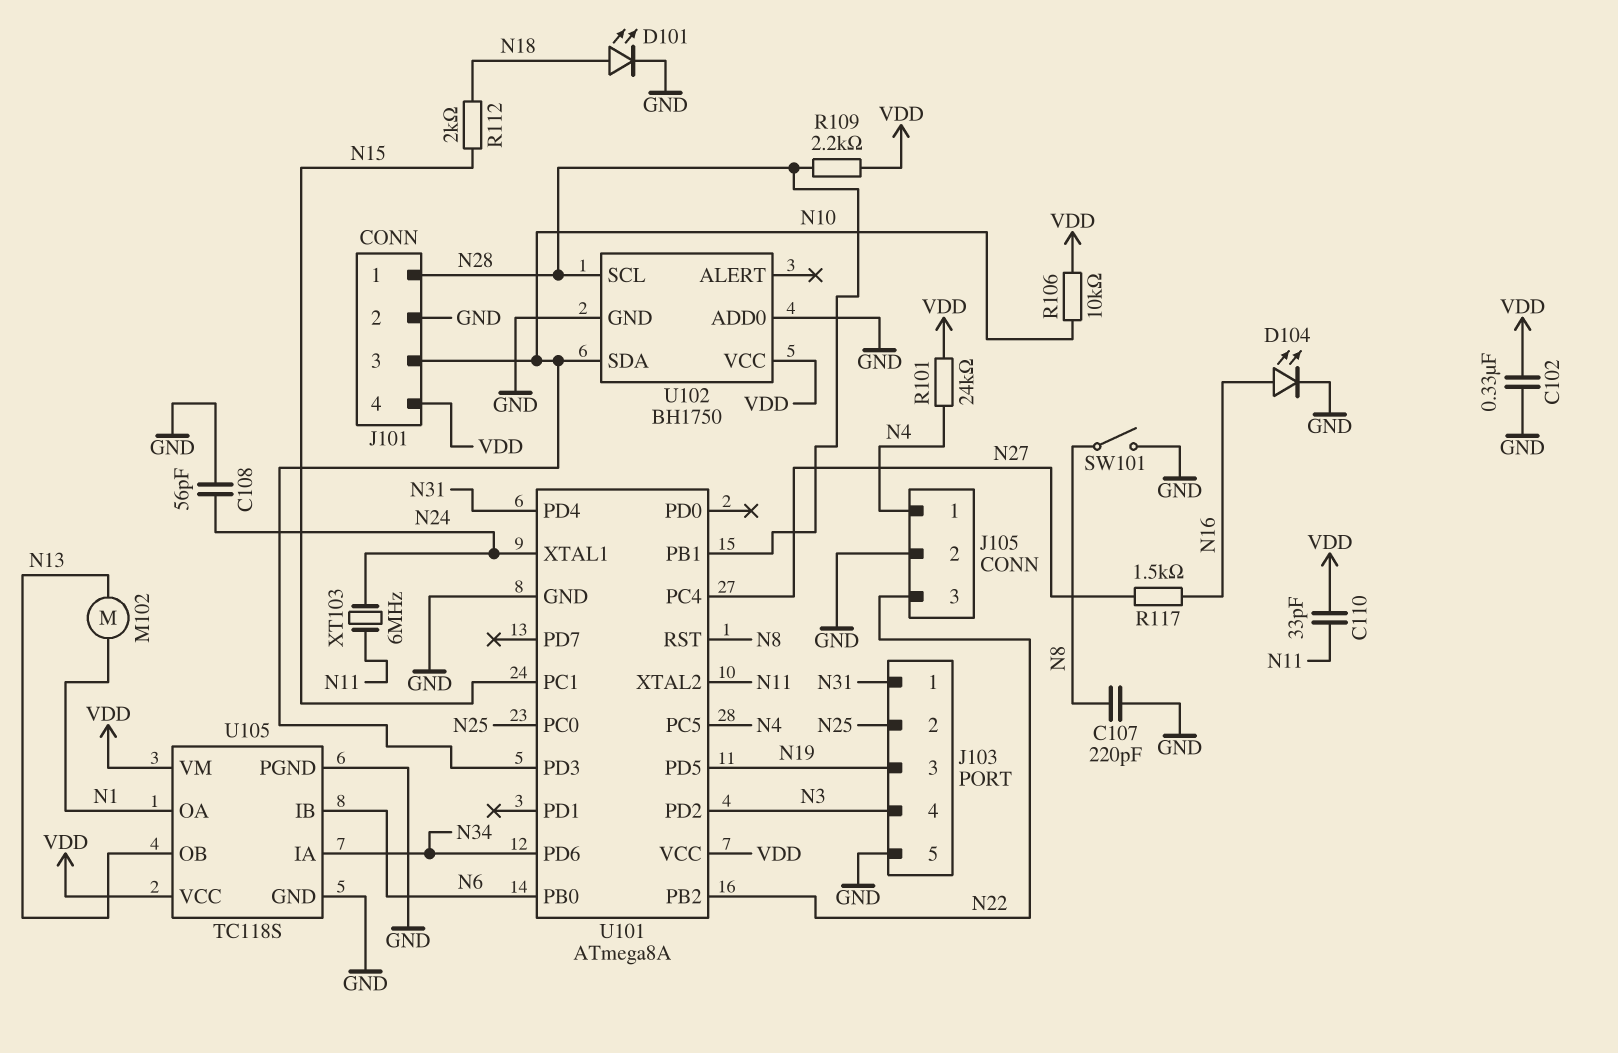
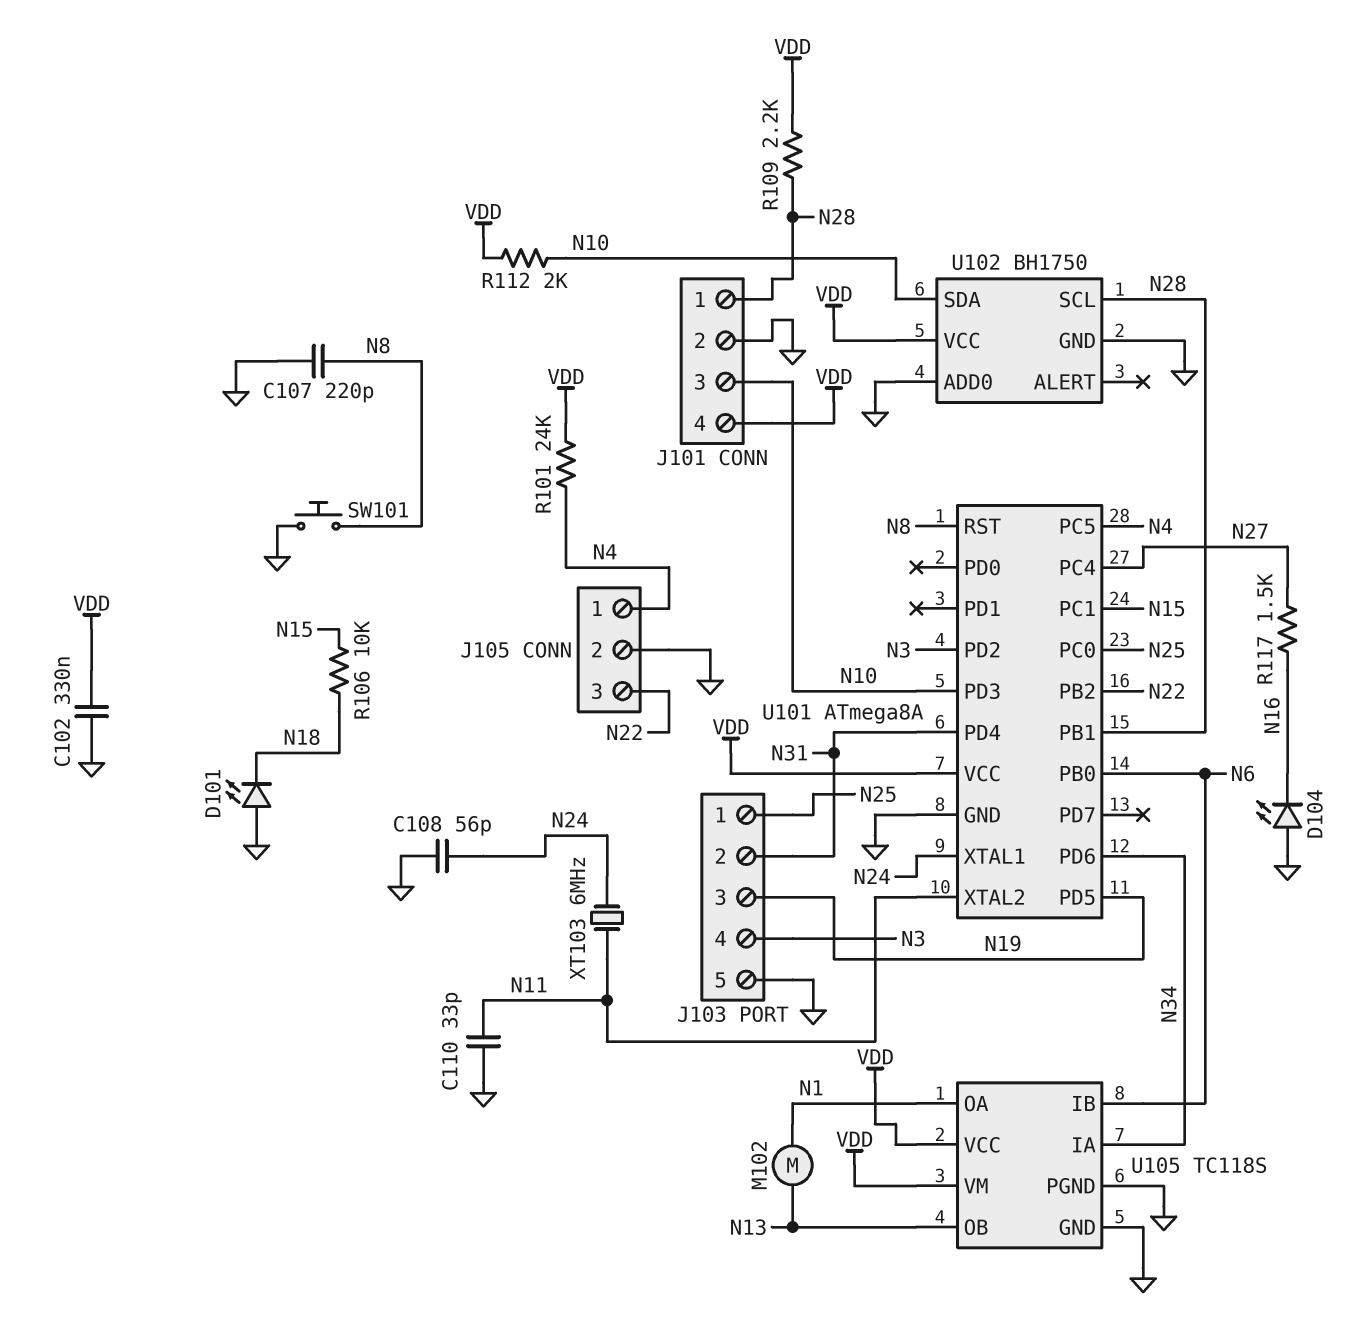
C110: 33pF (N11, VDD) -> 33pF (GND, N11)
D101: LED (A N18, K GND) -> LED (A GND, K N18)
D104: LED (A N16, K GND) -> LED (A GND, K N16)
J103 pin 1: N31 -> N25
J103 pin 2: N25 -> N31
R106: 10k (N10, VDD) -> 10k (N15, N18)
R112: 2k (N15, N18) -> 2k (N10, VDD)
SW101: switch (GND, N8) -> button (GND, N8)

